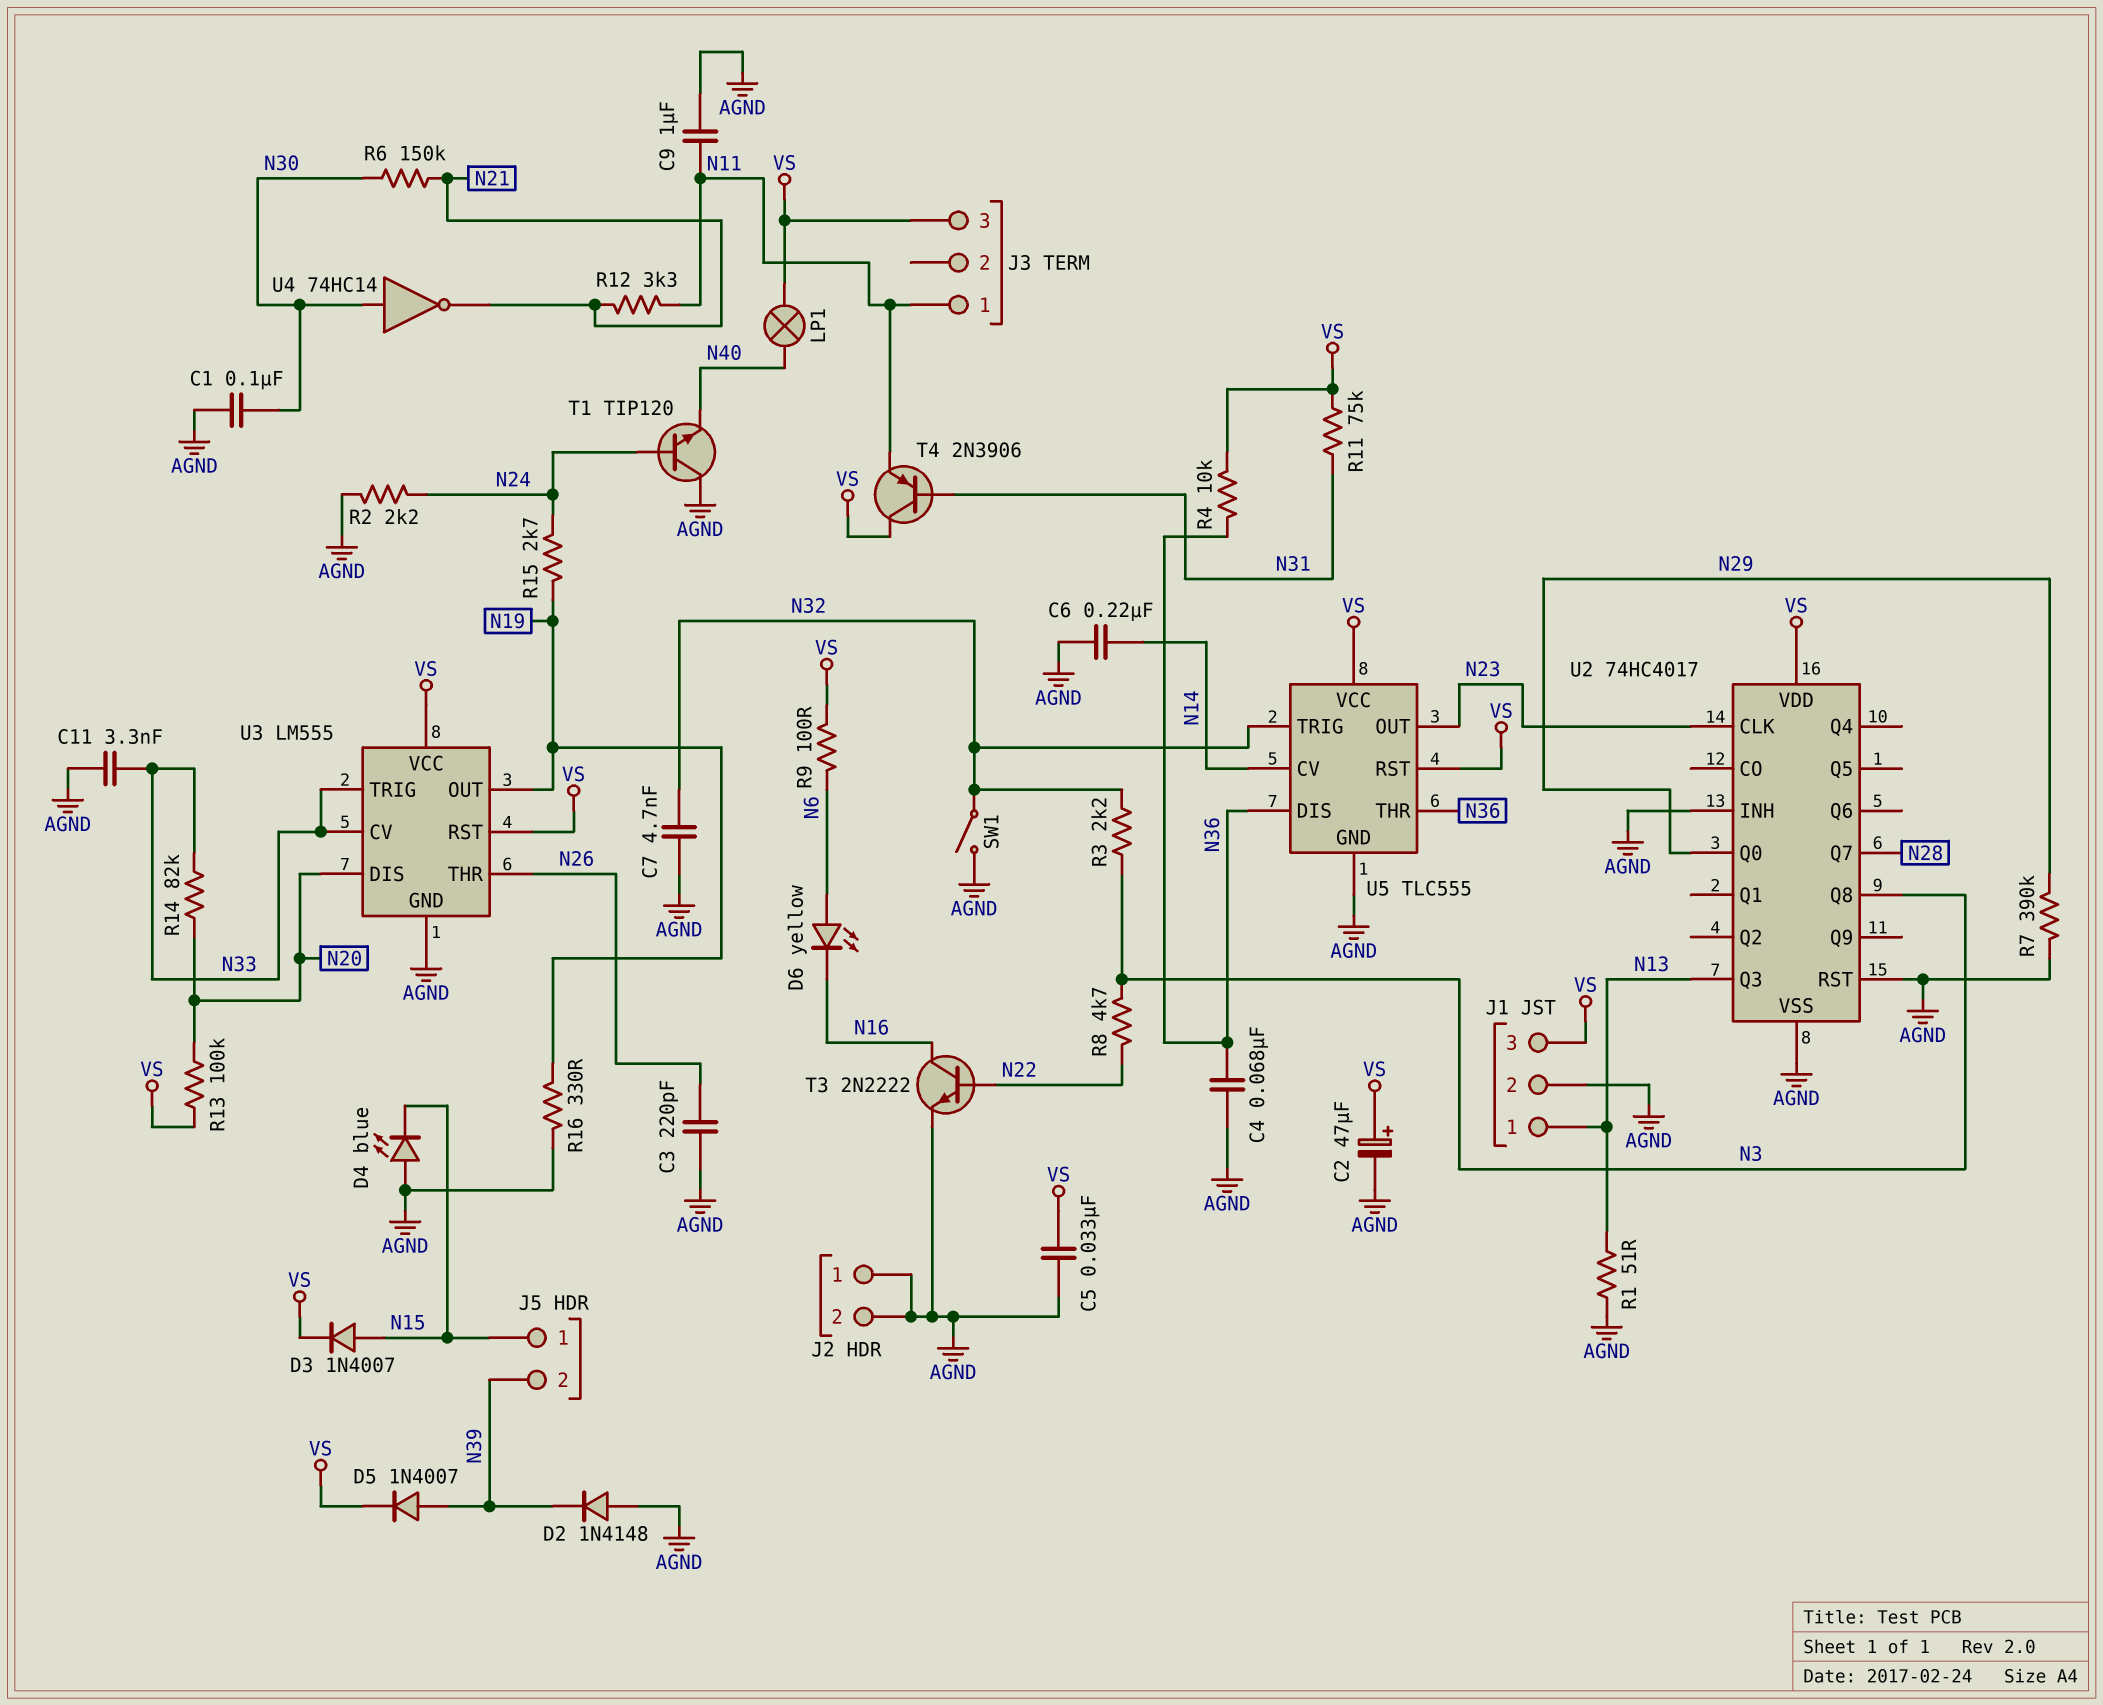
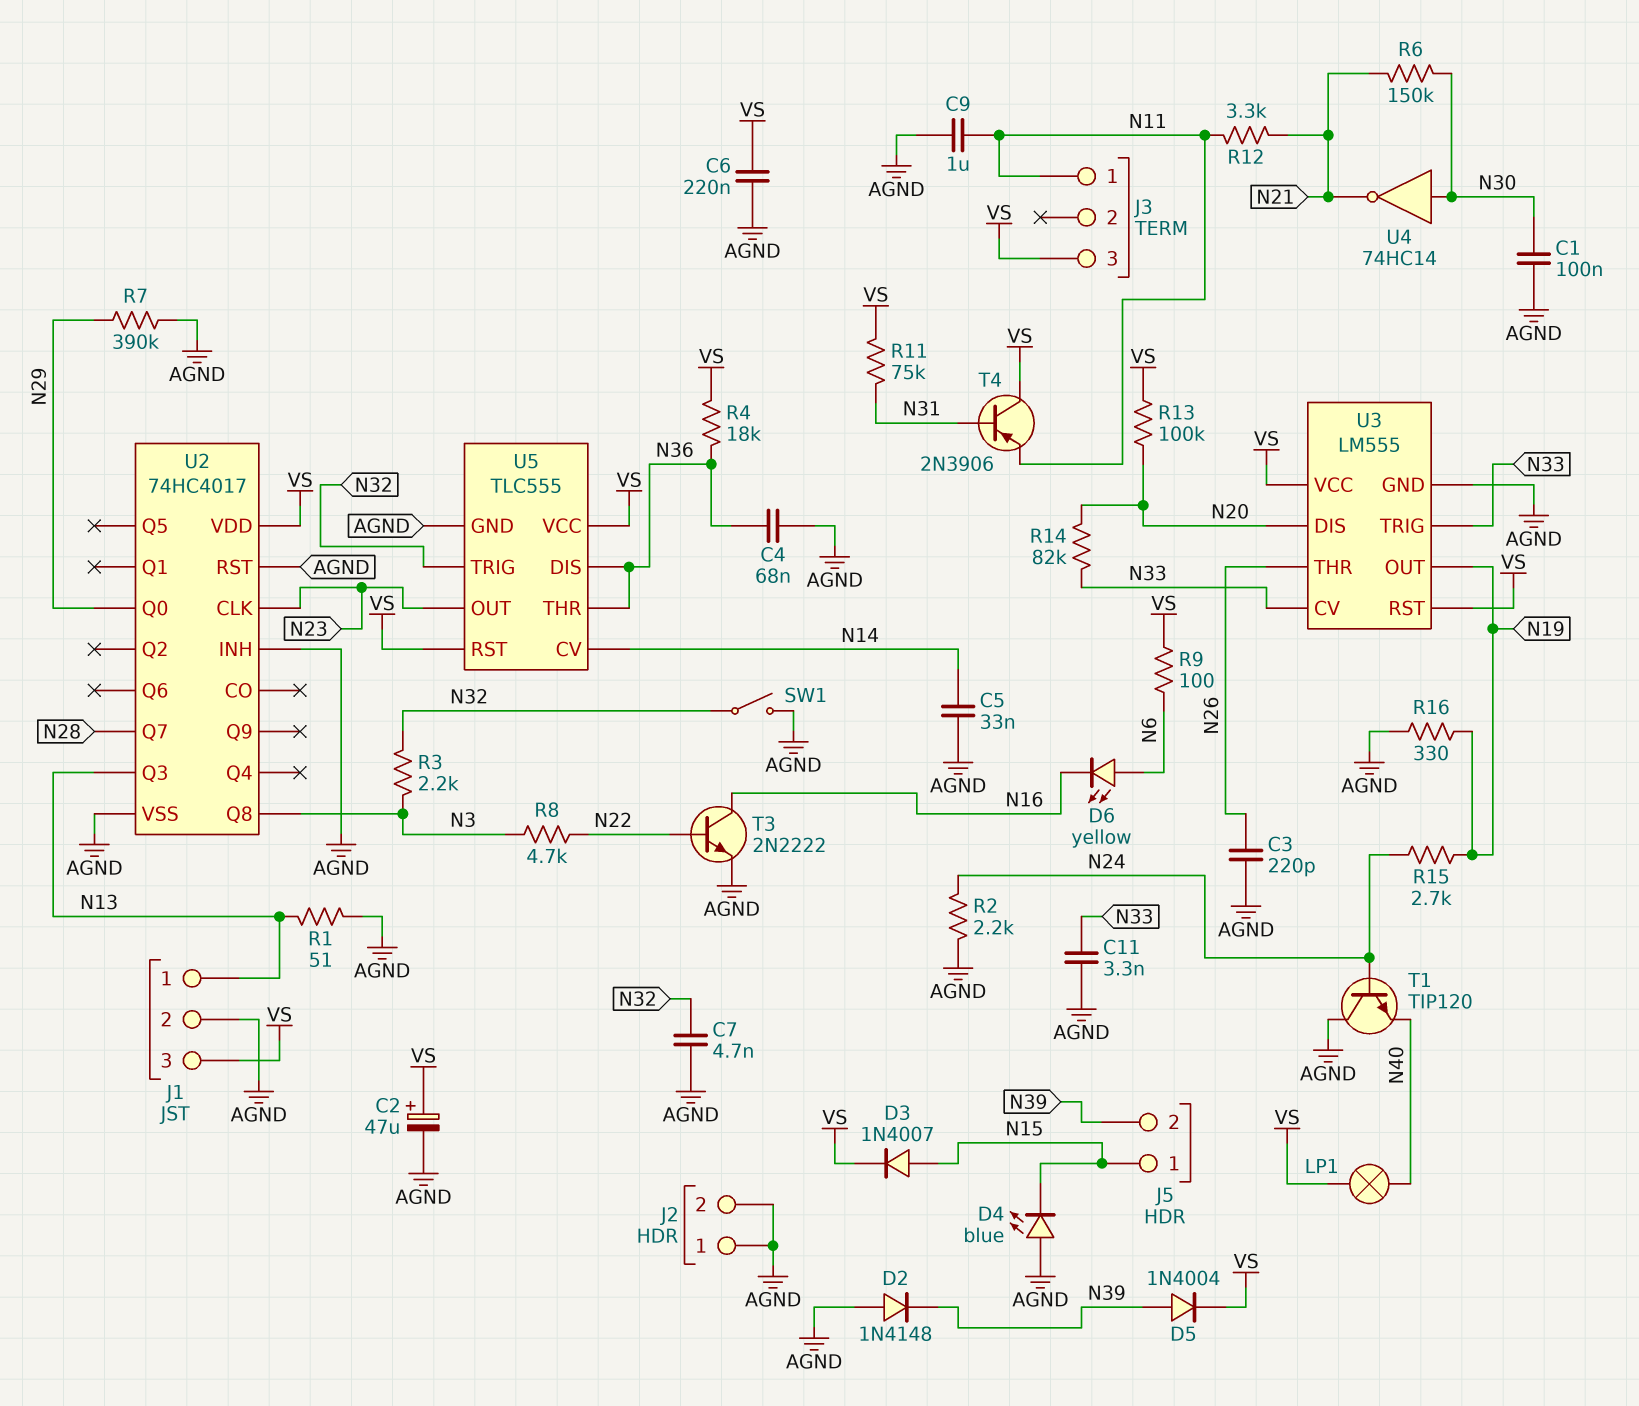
C5: 33nF (AGND, VS) -> 33nF (AGND, N14)
C6: 220nF (AGND, N14) -> 220nF (AGND, VS)
D5: diode 1N4007 (A N39, K VS) -> diode 1N4004 (A N39, K VS)
R4: 10k (N36, VS) -> 18k (N36, VS)

